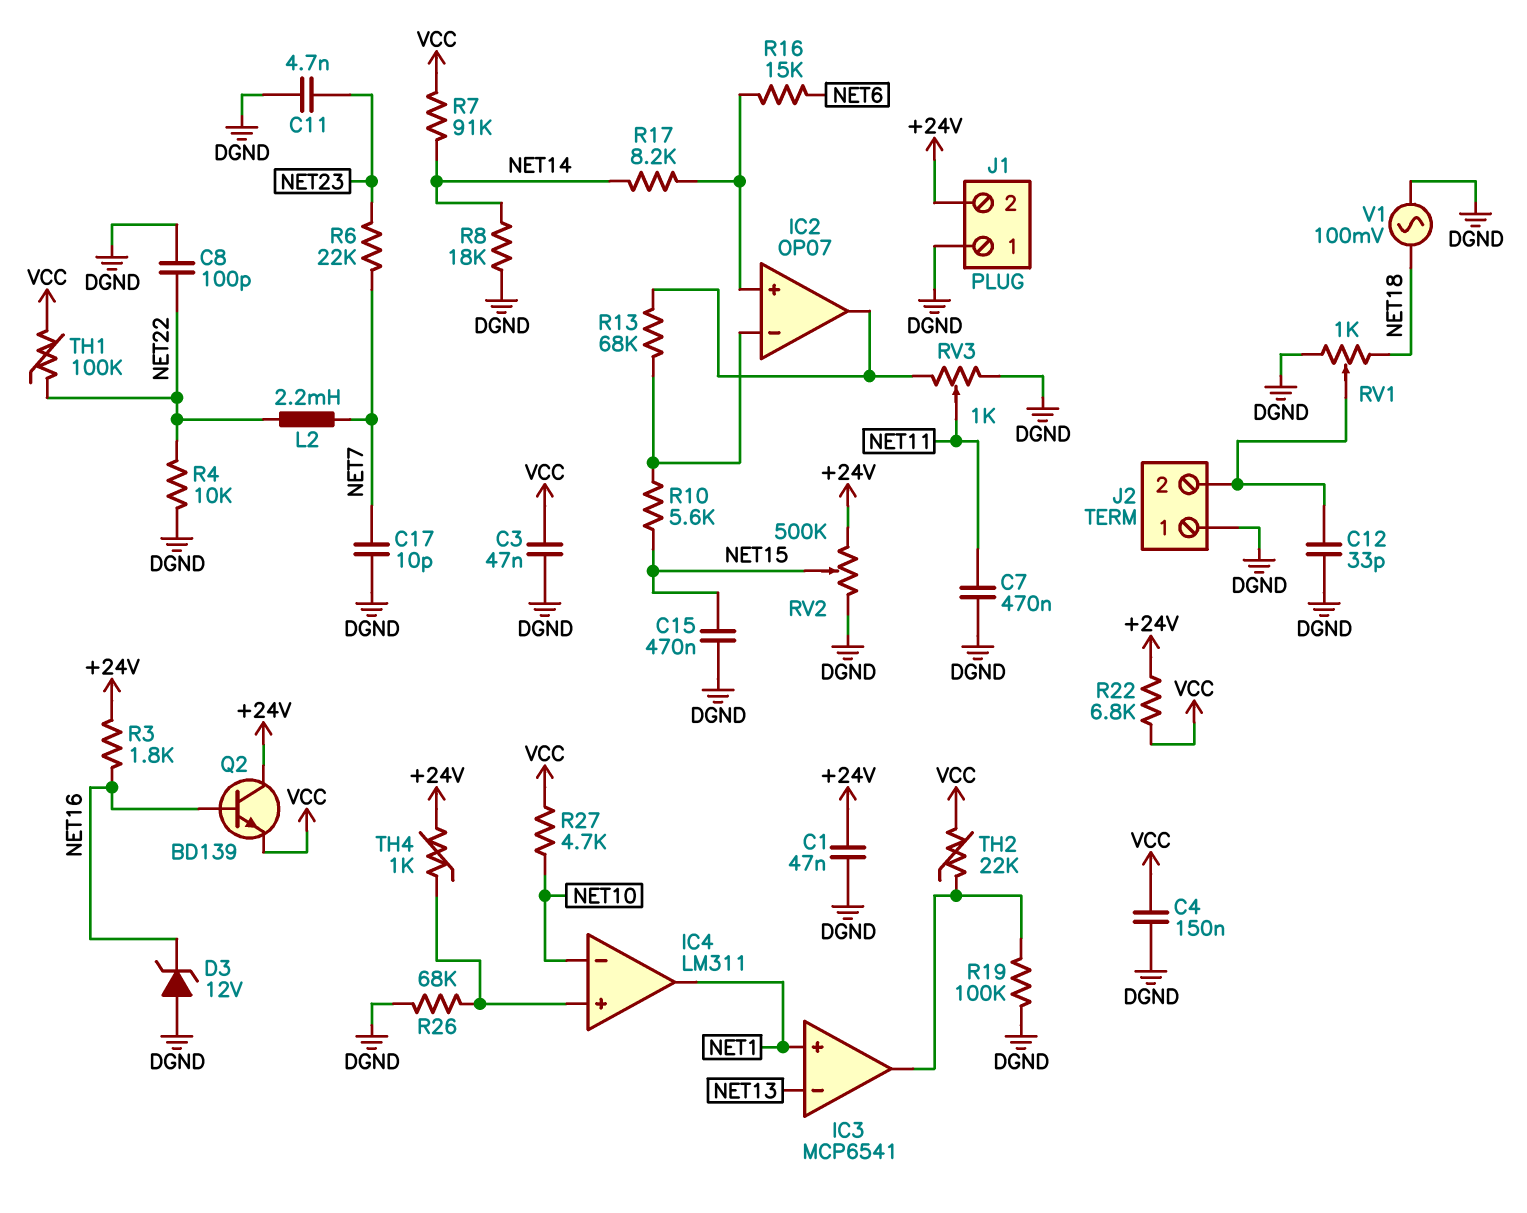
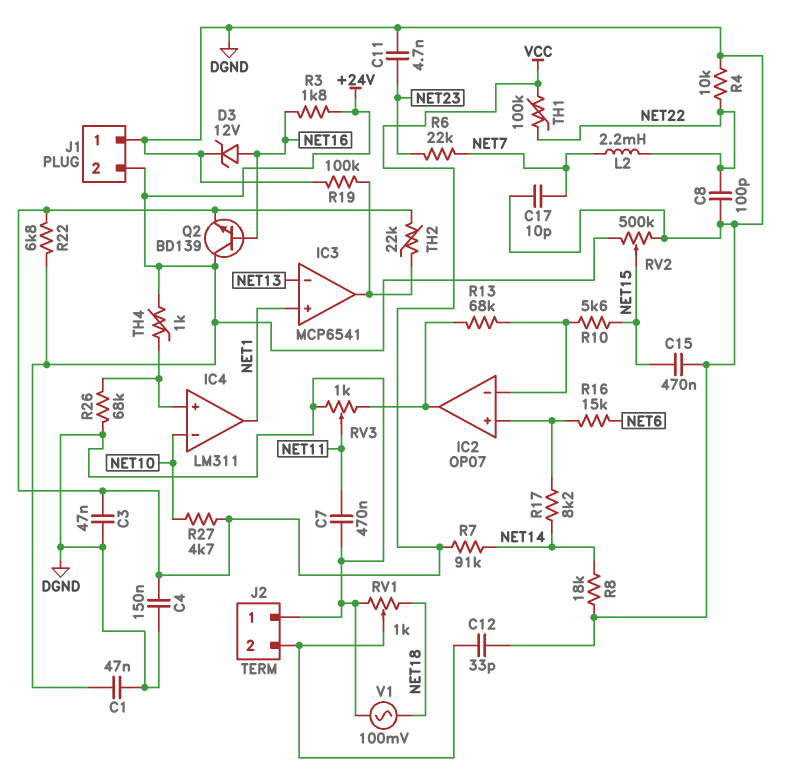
D3: zener 12V (A DGND, K NET16) -> zener 12V (A NET16, K DGND)

